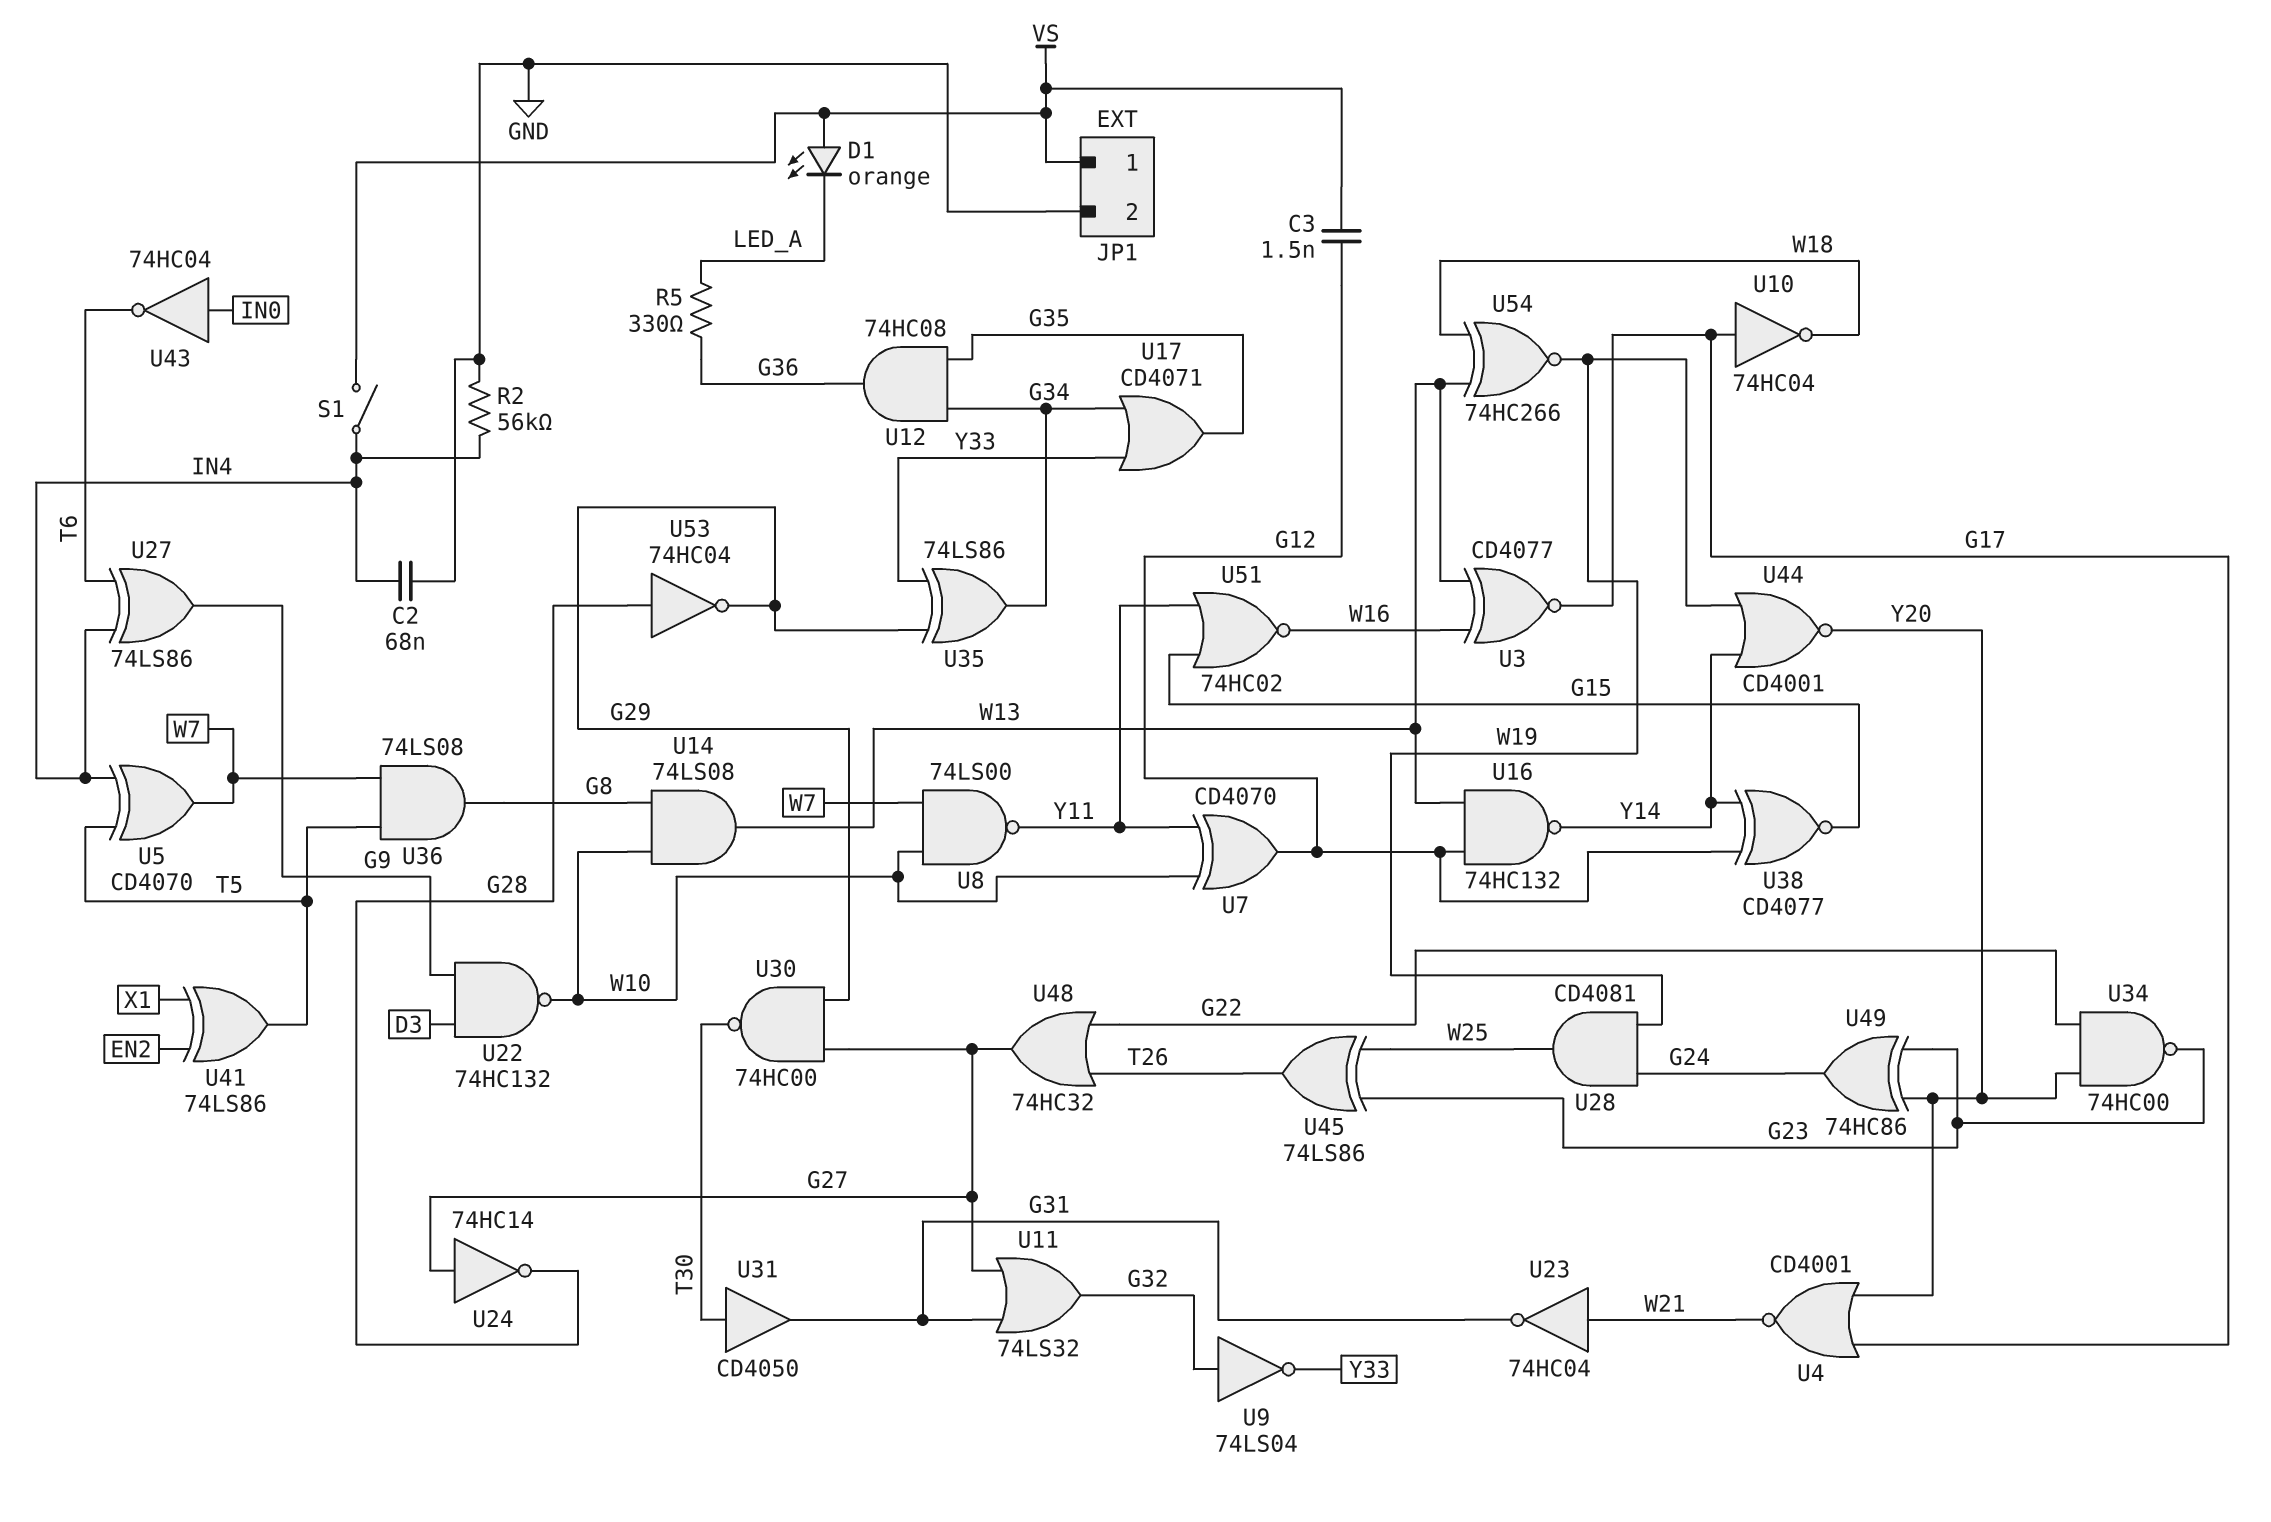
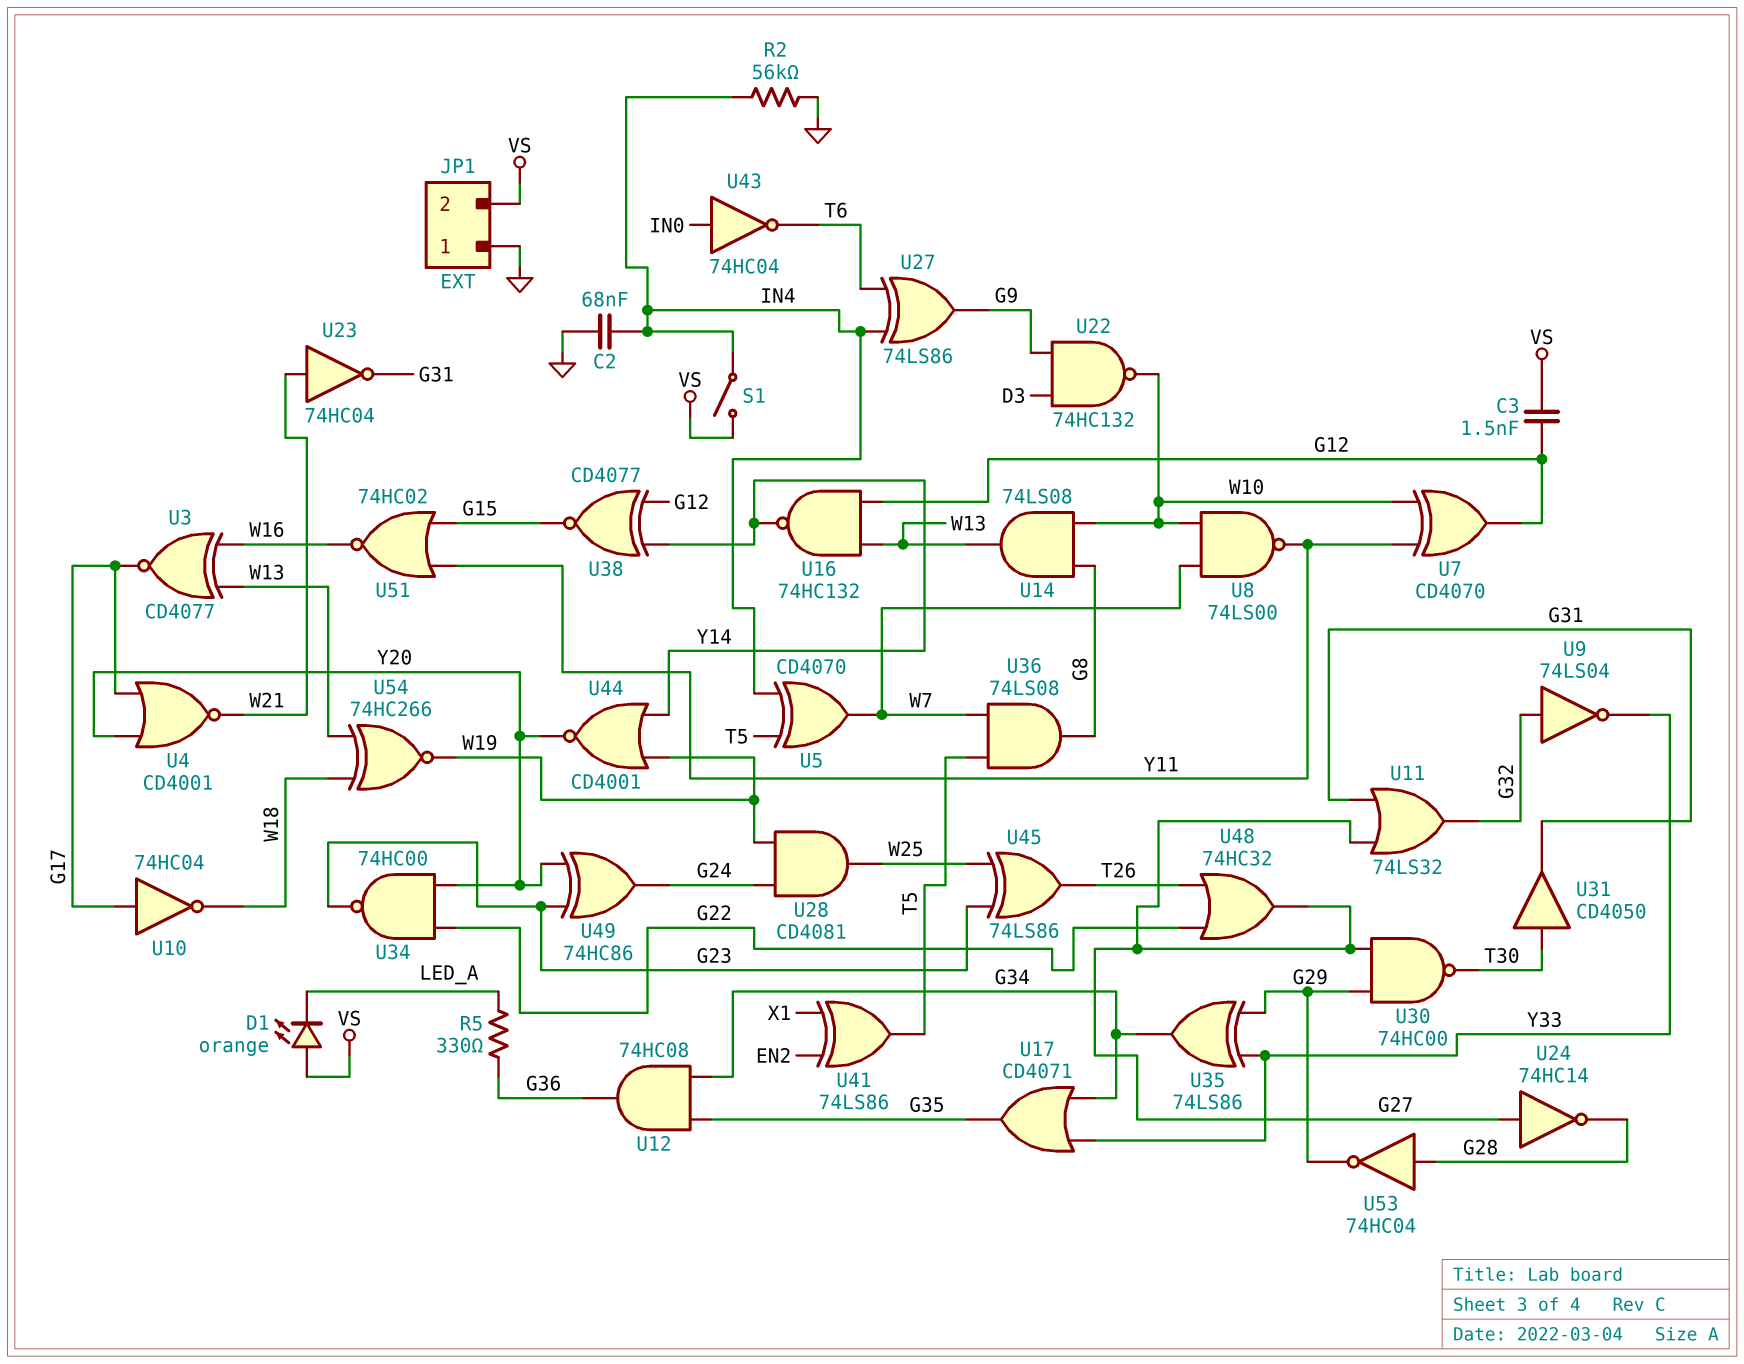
JP1 pin 1: VS -> GND
JP1 pin 2: GND -> VS

